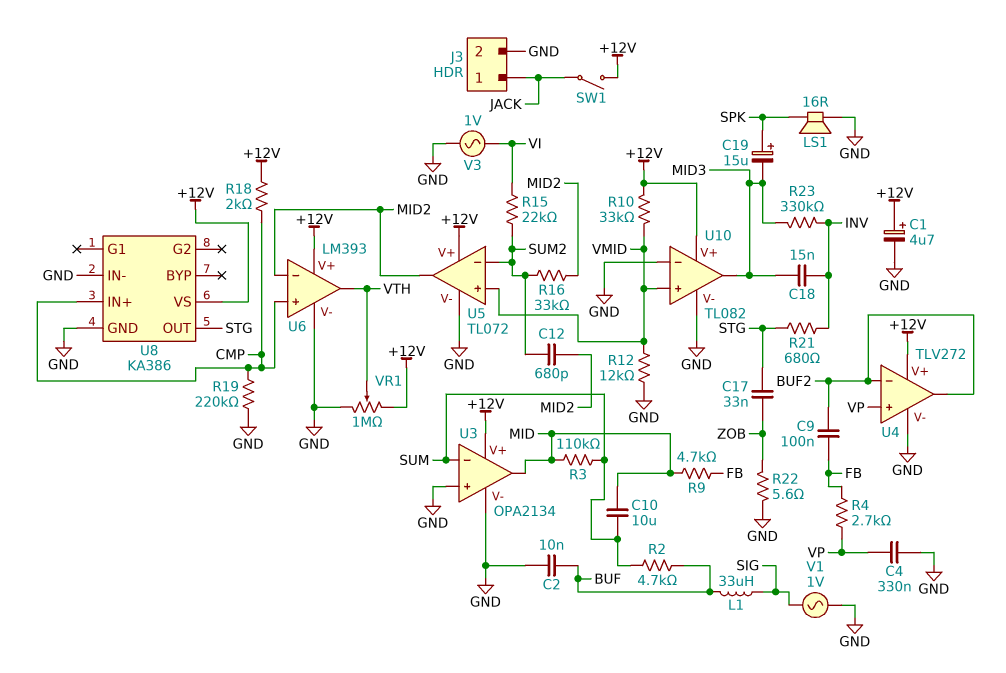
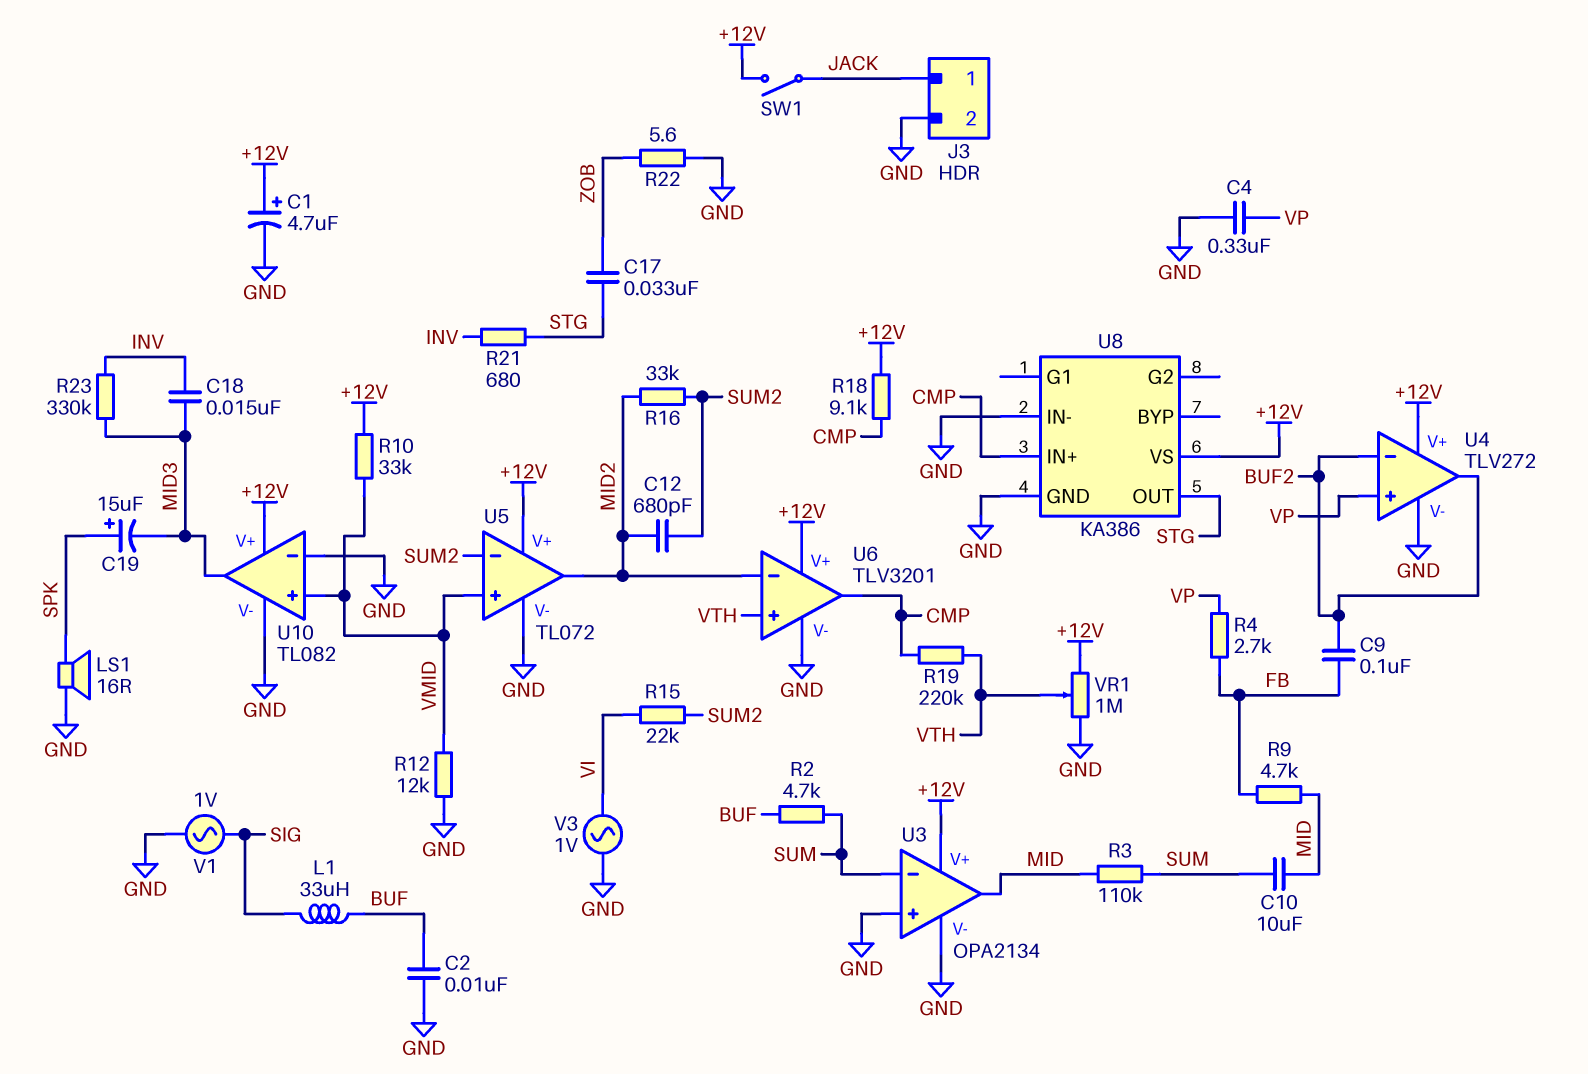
R18: 2k (+12V, CMP) -> 9.1k (+12V, CMP)
R19: 220k (CMP, GND) -> 220k (CMP, VTH)
U6: LM393 -> TLV3201
U6 pin in+: CMP -> VTH
U6 pin out: VTH -> CMP

